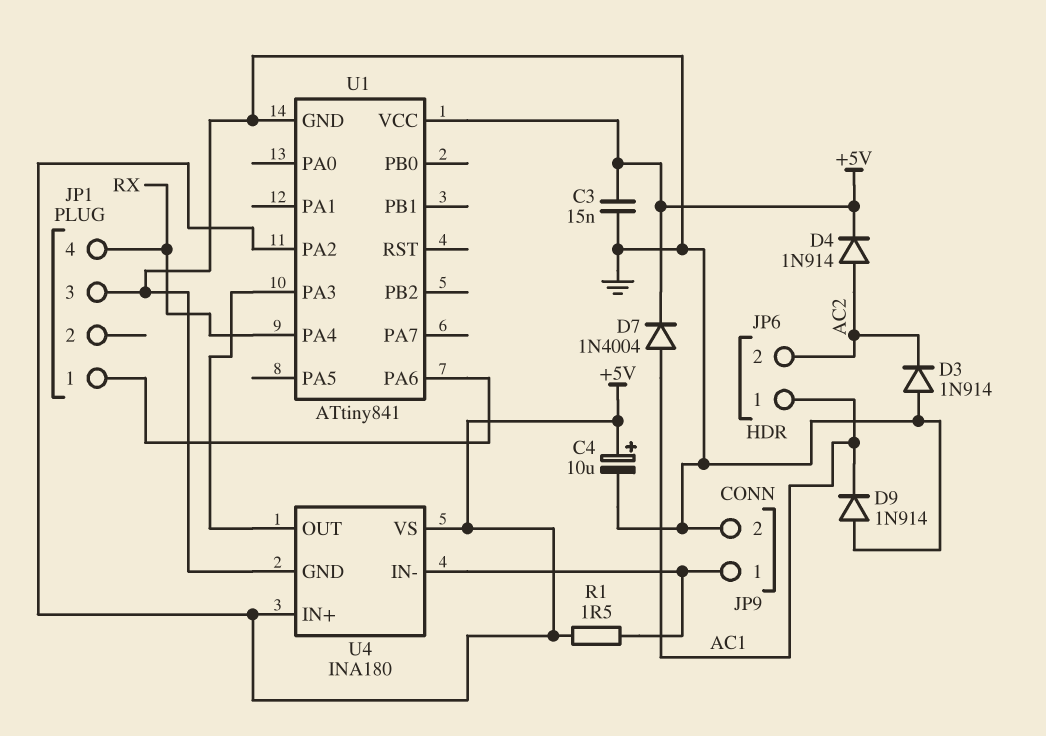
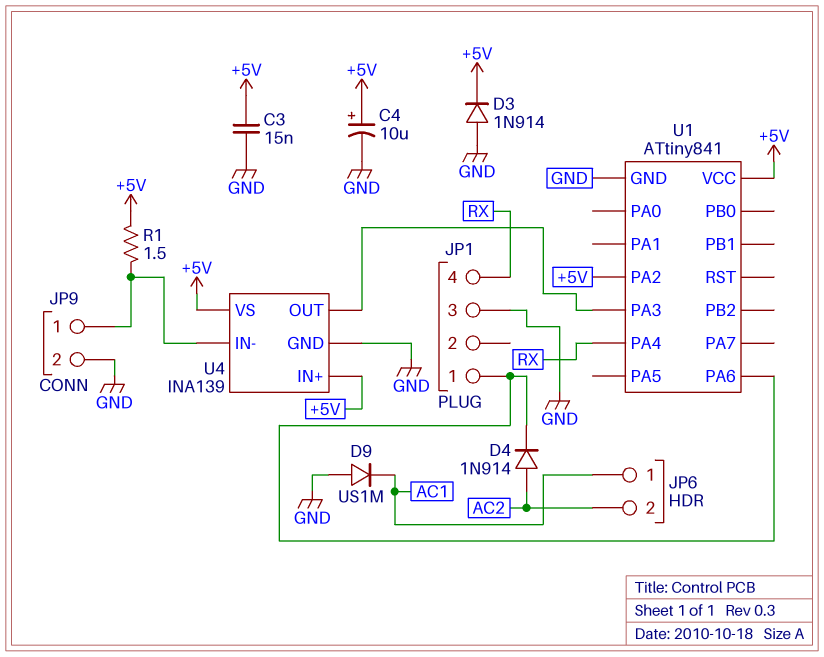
D3: diode 1N914 (A GND, K AC2) -> diode 1N914 (A GND, K +5V)
D4: diode 1N914 (A AC2, K +5V) -> diode 1N914 (A AC2, K JP1/1)
D7: diode 1N4004 (A AC1, K +5V) -> none
D9: diode 1N914 (A GND, K AC1) -> diode US1M (A GND, K AC1)
U4: INA180 -> INA139

